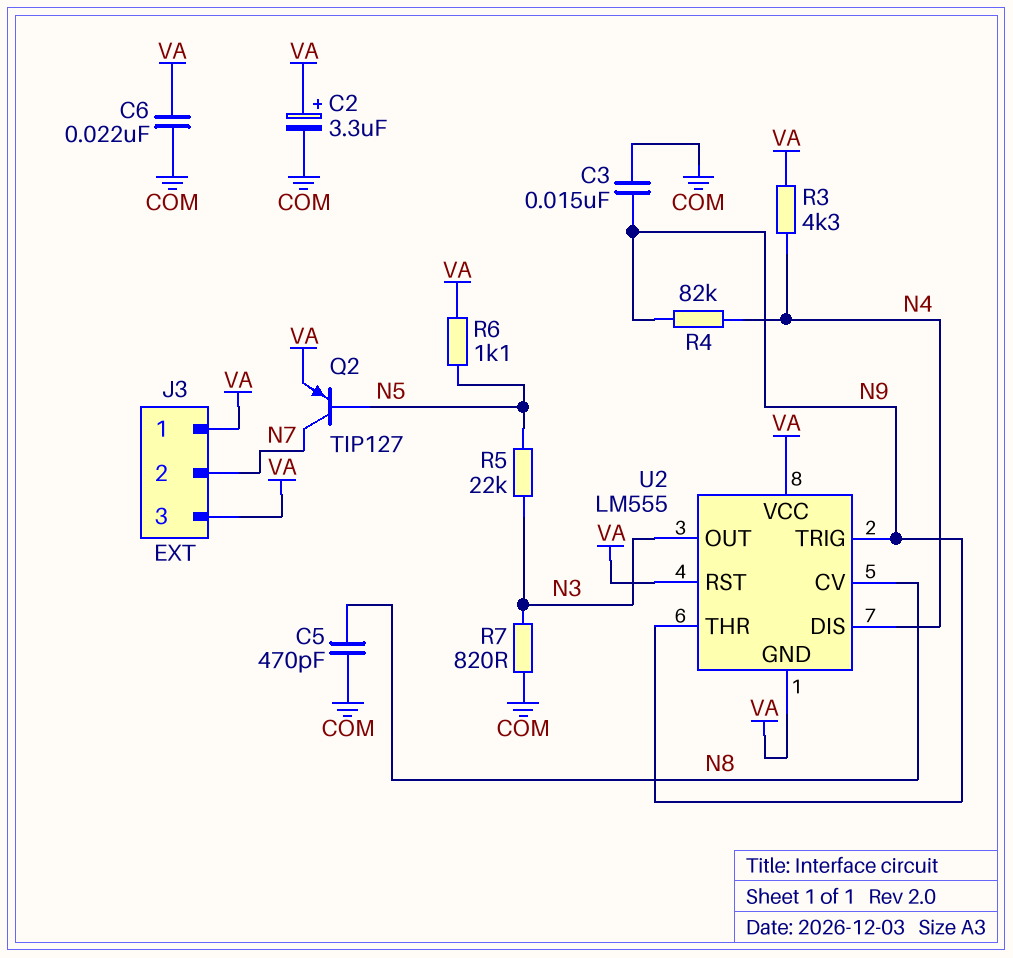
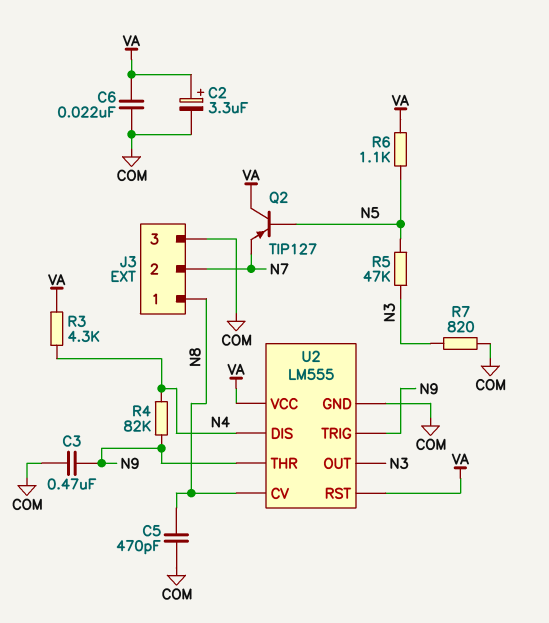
C3: 15nF (COM, N9) -> 470nF (COM, N9)
J3 pin 1: VA -> N8
J3 pin 3: VA -> COM
Q2: PNP TIP127 (B N5, C N7, E VA) -> PNP TIP127 (B N5, C VA, E N7)
R5: 22k (N3, N5) -> 47k (N3, N5)
U2 pin GND: VA -> COM

